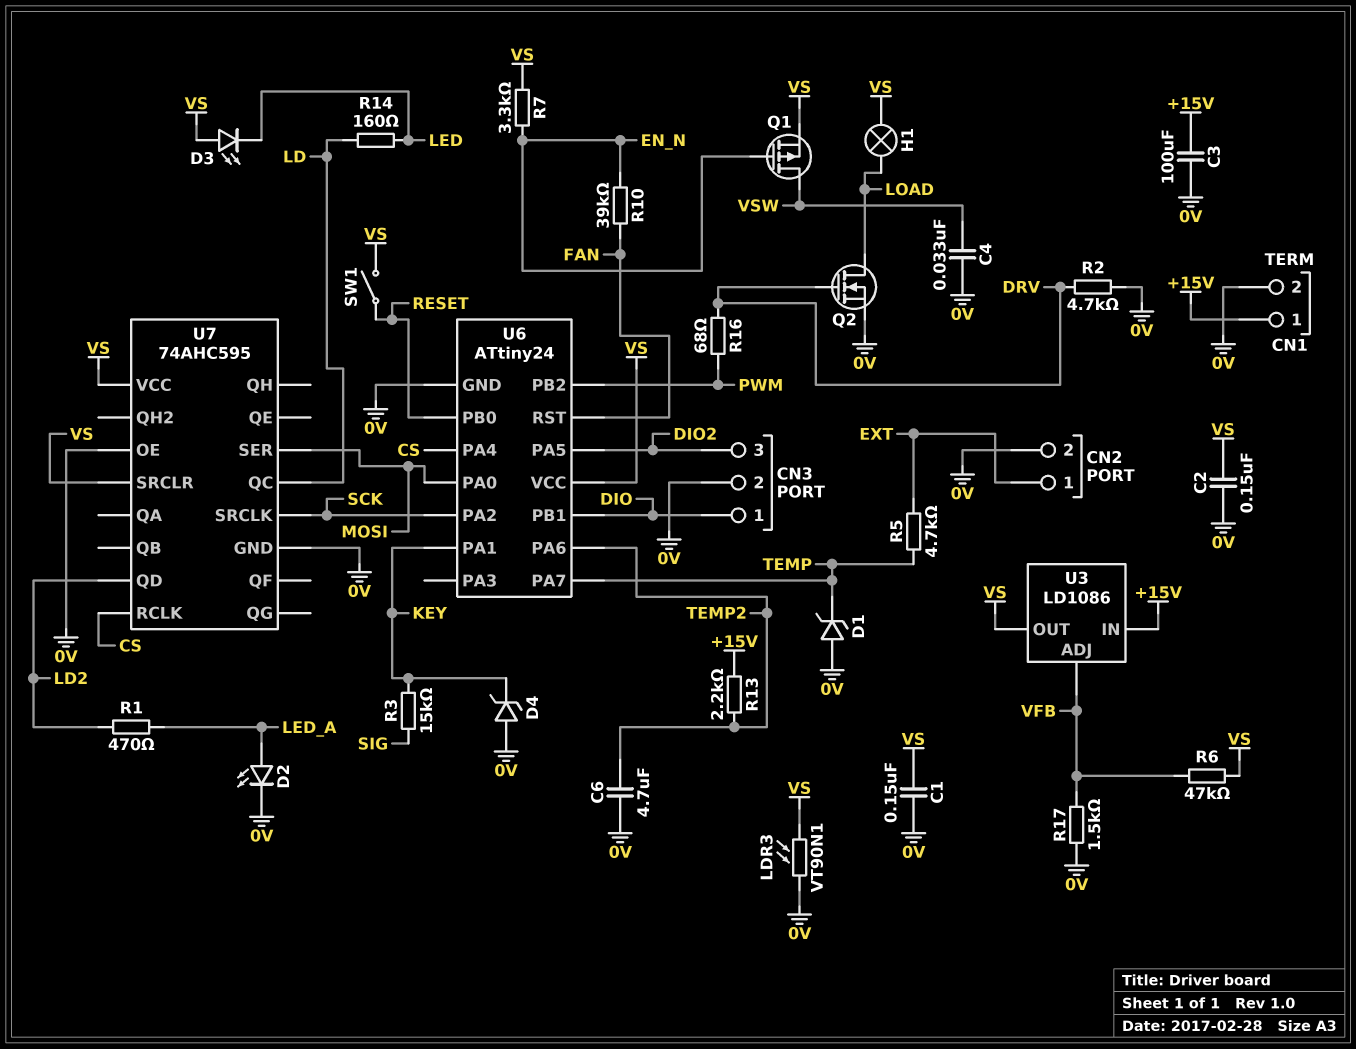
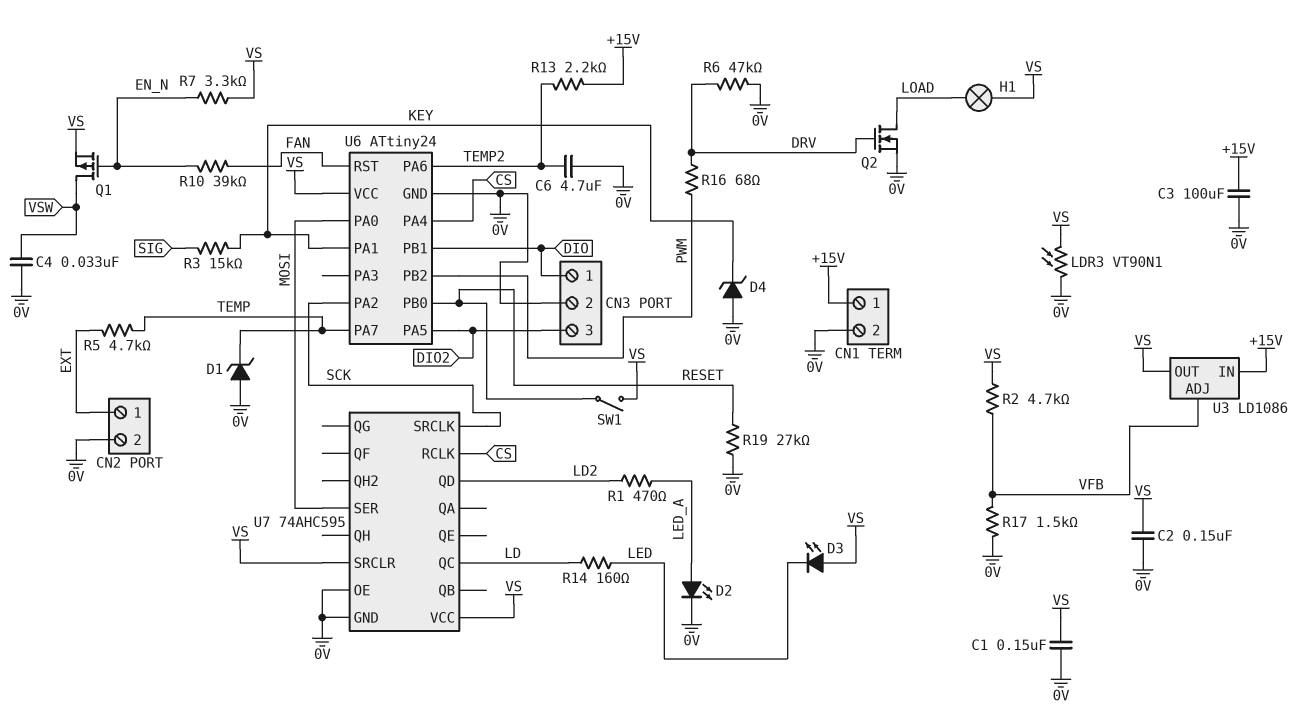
R2: 4.7k (0V, DRV) -> 4.7k (VFB, VS)
R6: 47k (VFB, VS) -> 47k (0V, DRV)
R19: none -> 27k (0V, RESET)

